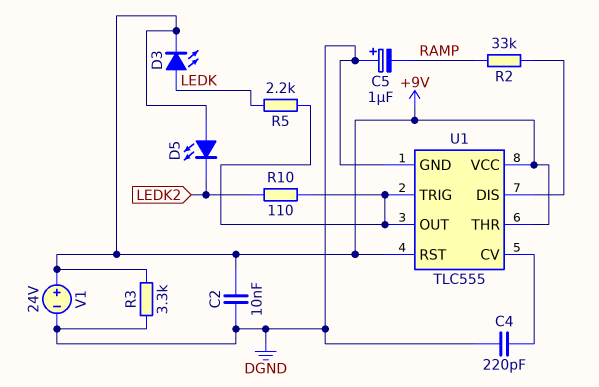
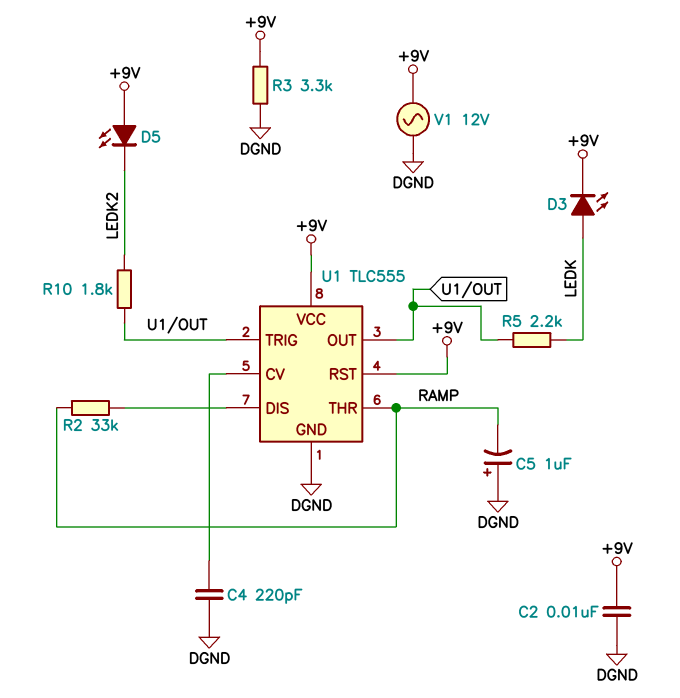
R10: 110 (LEDK2, U1/OUT) -> 1.8k (LEDK2, U1/OUT)
U1 pin THR: +9V -> RAMP
V1: 24V (plus +9V, minus DGND) -> AC 12V (+9V, DGND)

